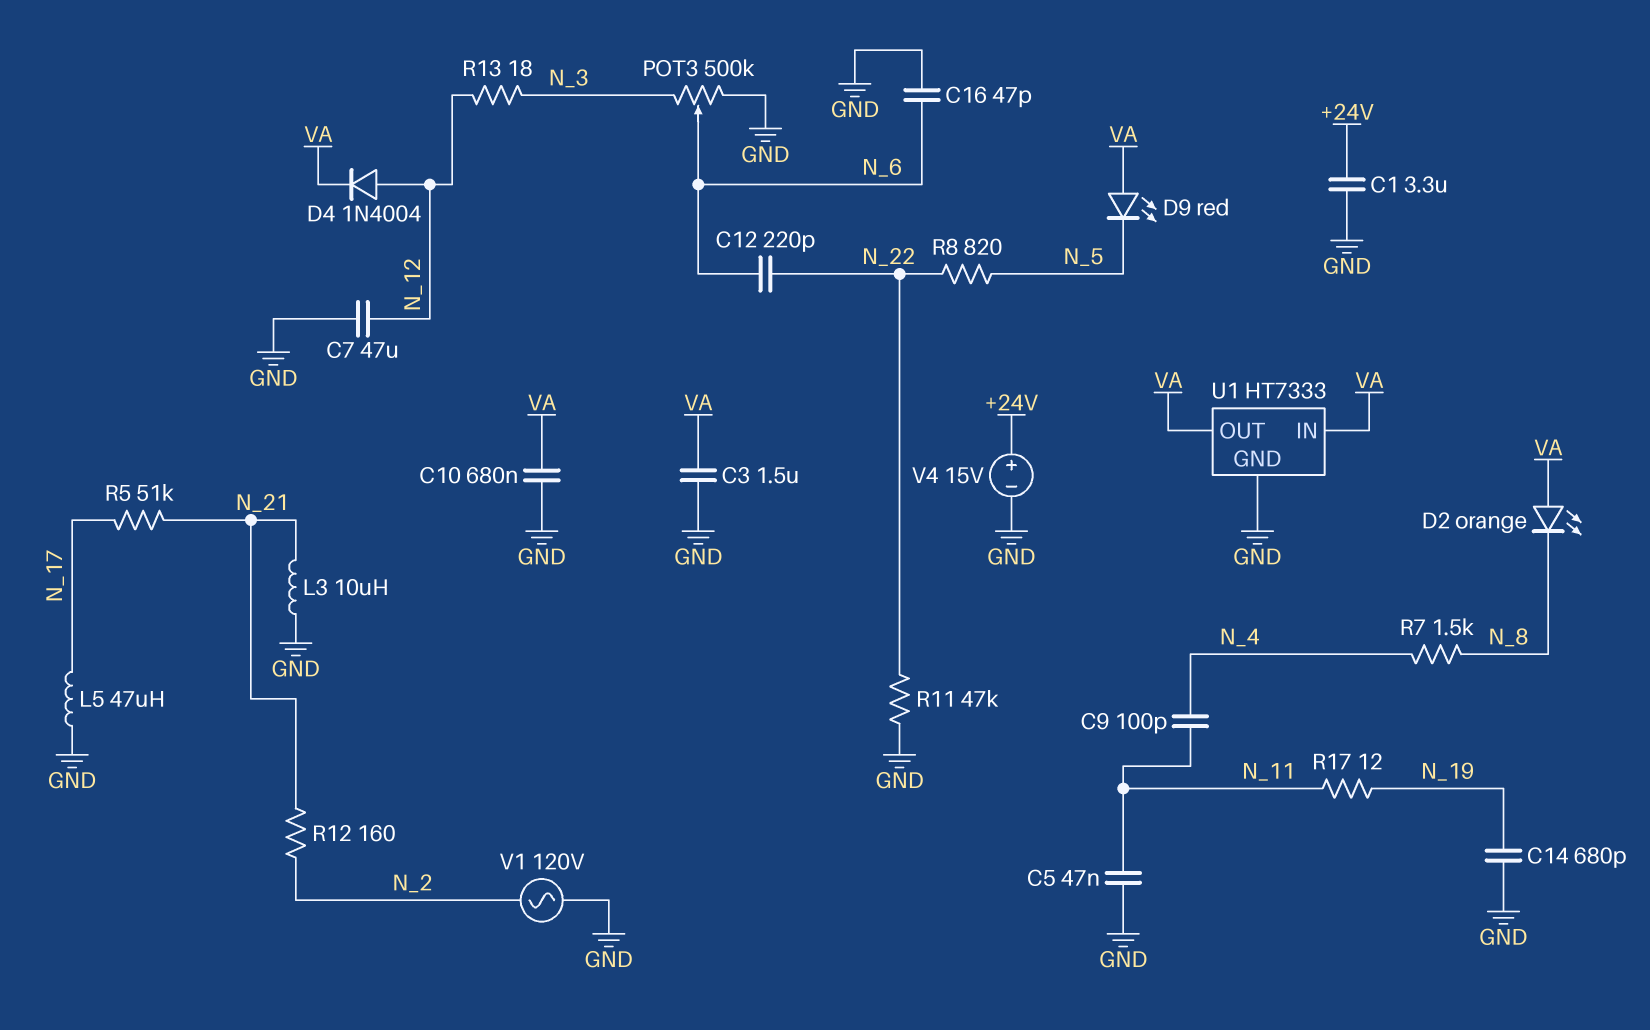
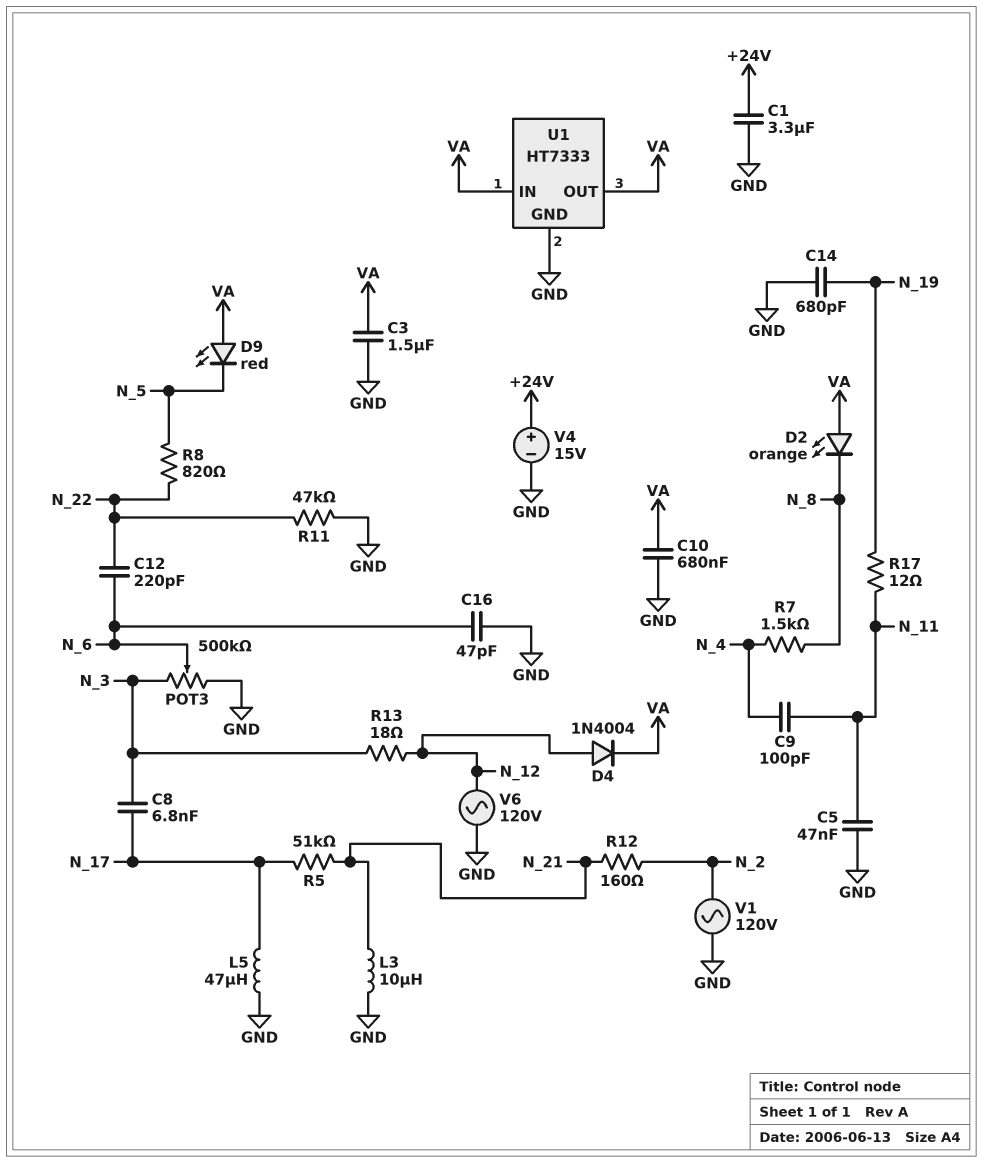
C7: 47uF (GND, N_12) -> none
C8: none -> 6.8nF (N_3, N_17)
V6: none -> AC 120V (GND, N_12)

